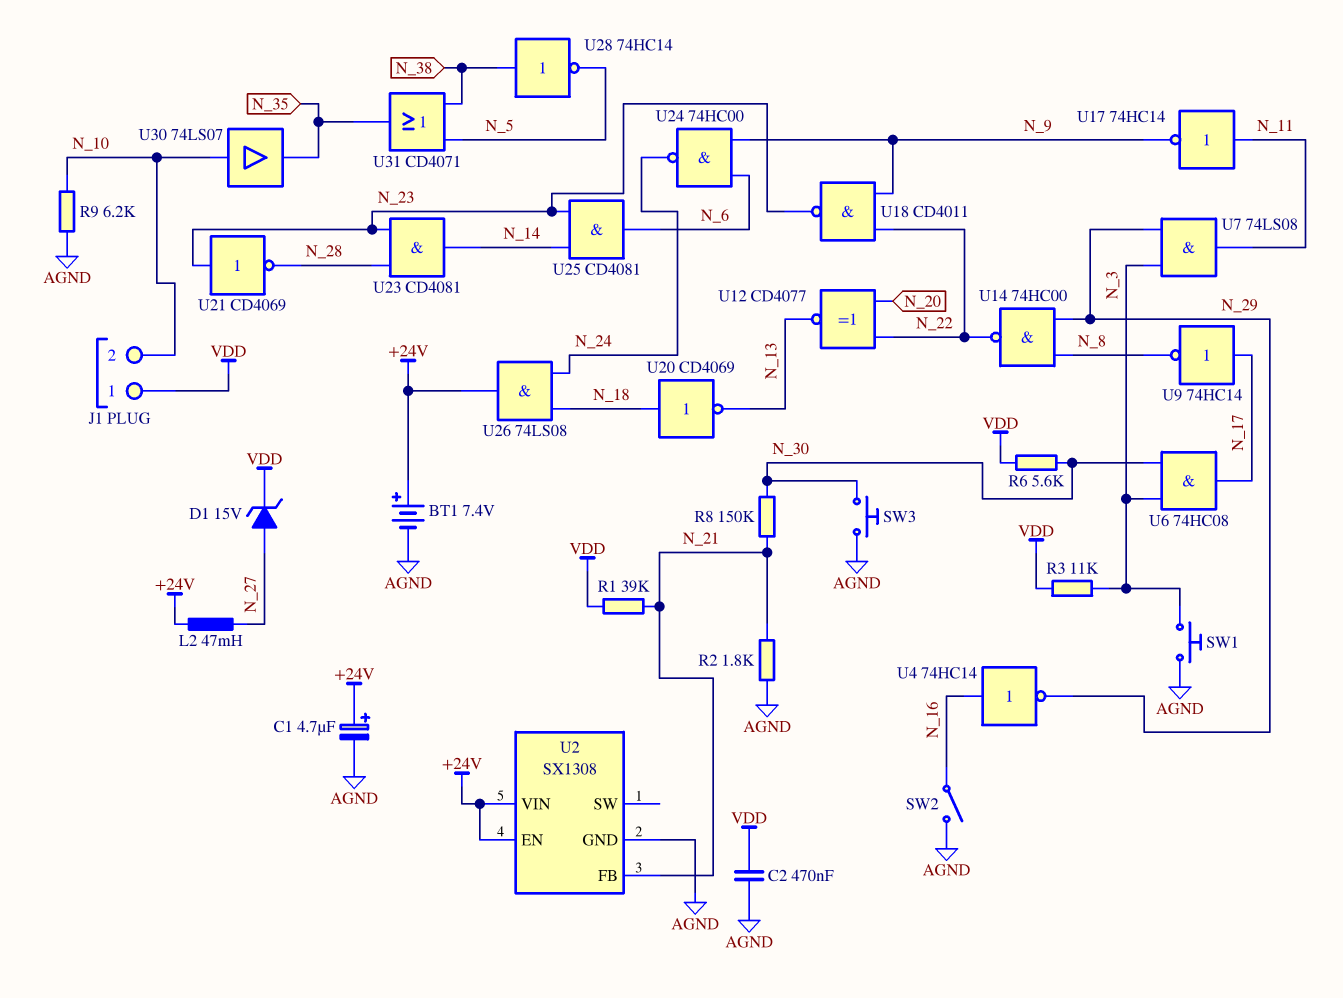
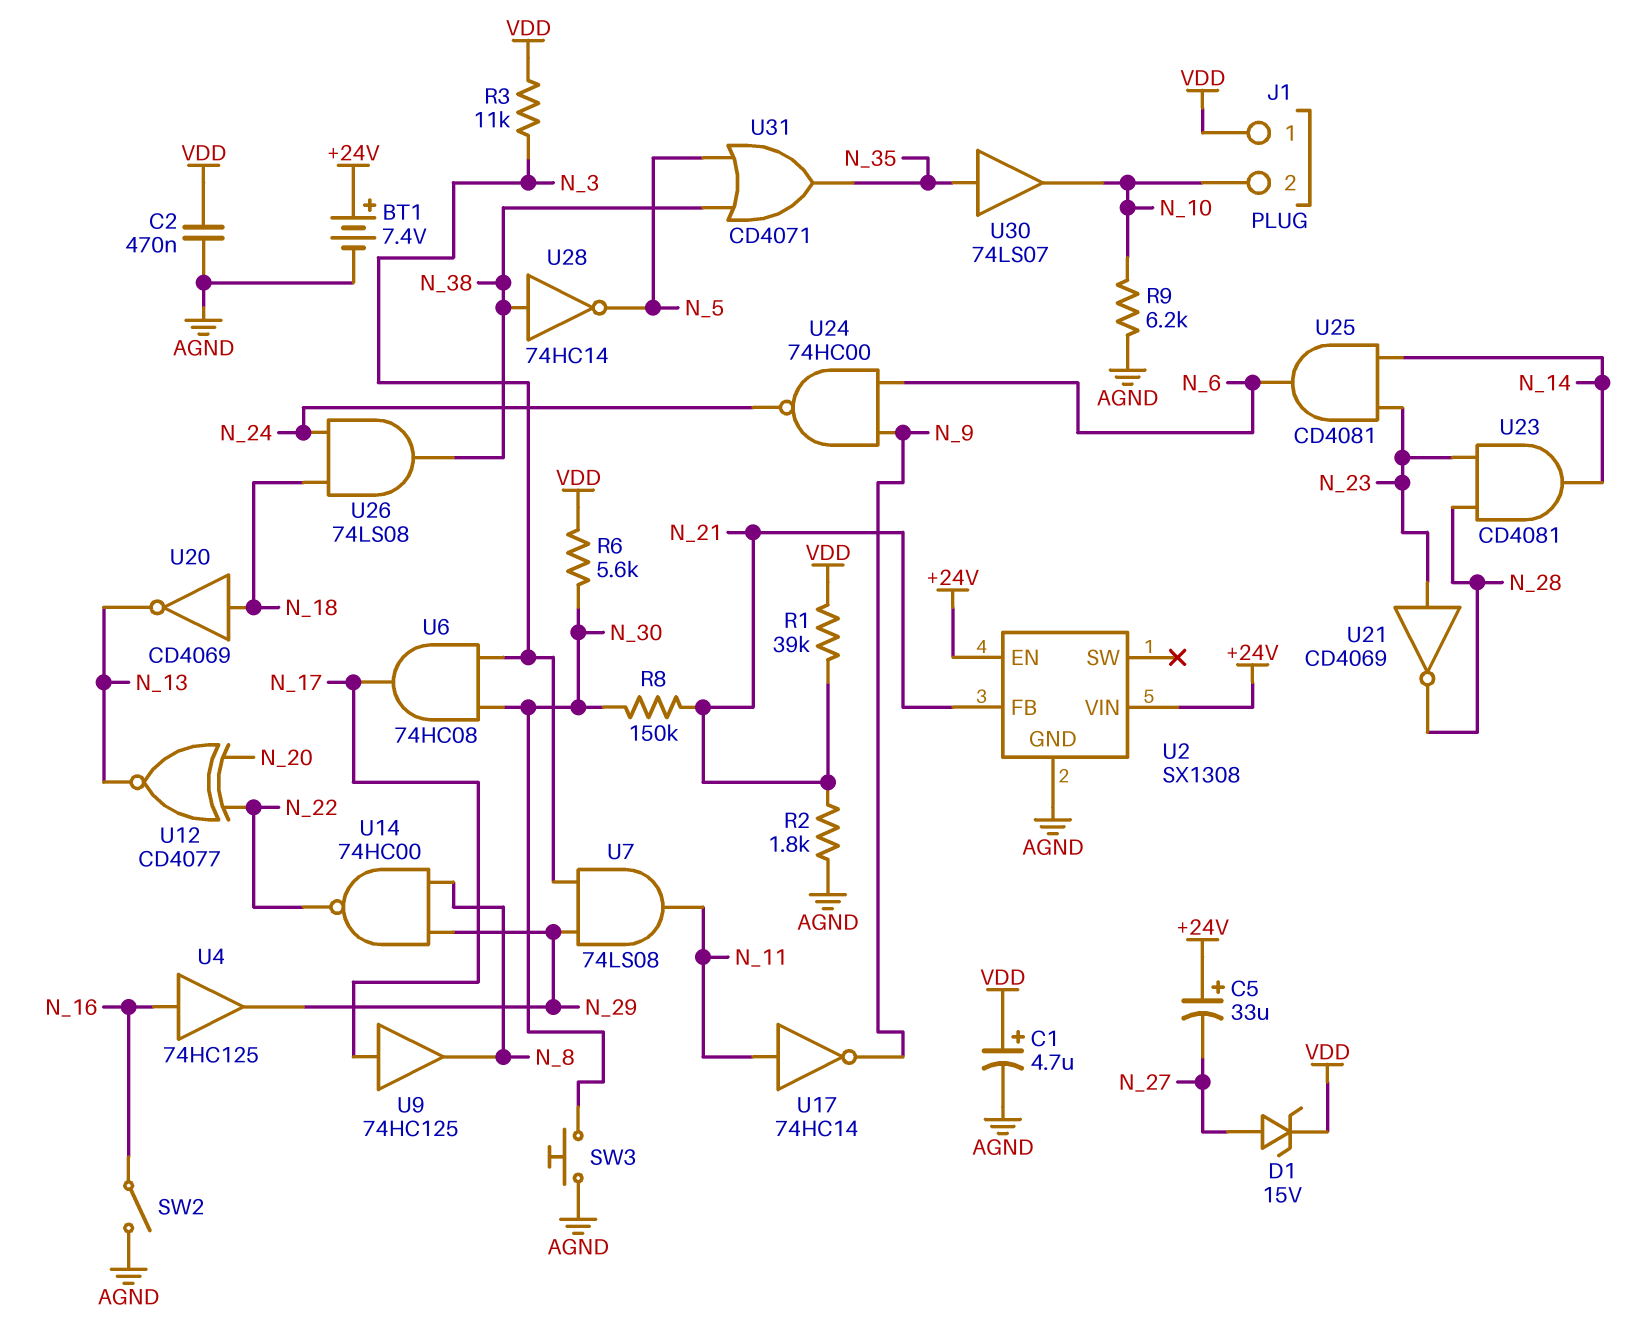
C1: 4.7uF (plus +24V, minus AGND) -> 4.7uF (plus VDD, minus AGND)
C5: none -> 33uF (plus +24V, minus N_27)
L2: 47mH (+24V, N_27) -> none
SW1: button (AGND, N_3) -> none
U4: NOT 74HC14 (in N_16, out N_29) -> buffer 74HC125 (in N_16, out N_29)
U9: NOT 74HC14 (in N_17, out N_8) -> buffer 74HC125 (in N_17, out N_8)
U18: NAND CD4011 (in N_9, in N_22, out N_23) -> none
U26: AND 74LS08 (in N_18, in N_24, out +24V) -> AND 74LS08 (in N_18, in N_24, out N_38)
U30: buffer 74LS07 (in N_10, out N_35) -> buffer 74LS07 (in N_35, out N_10)

